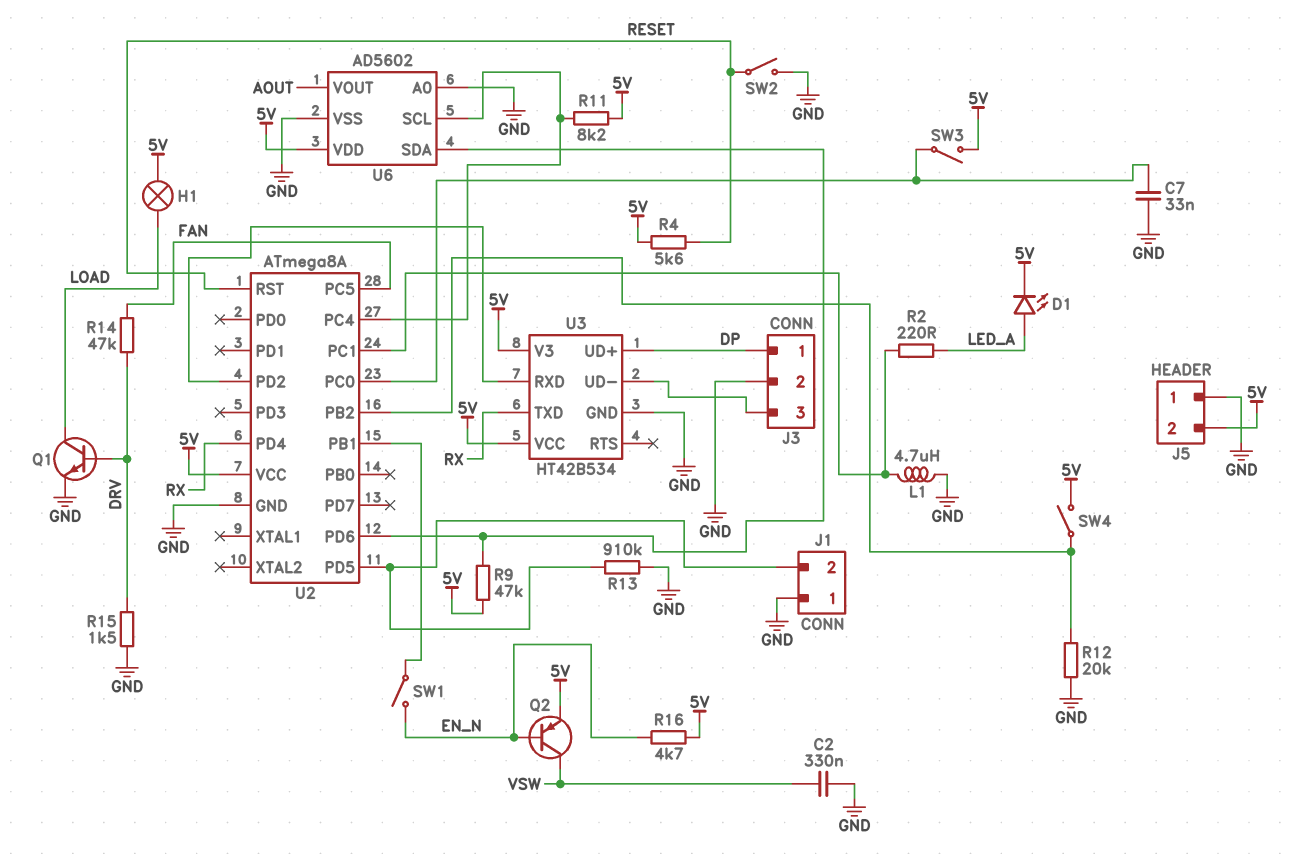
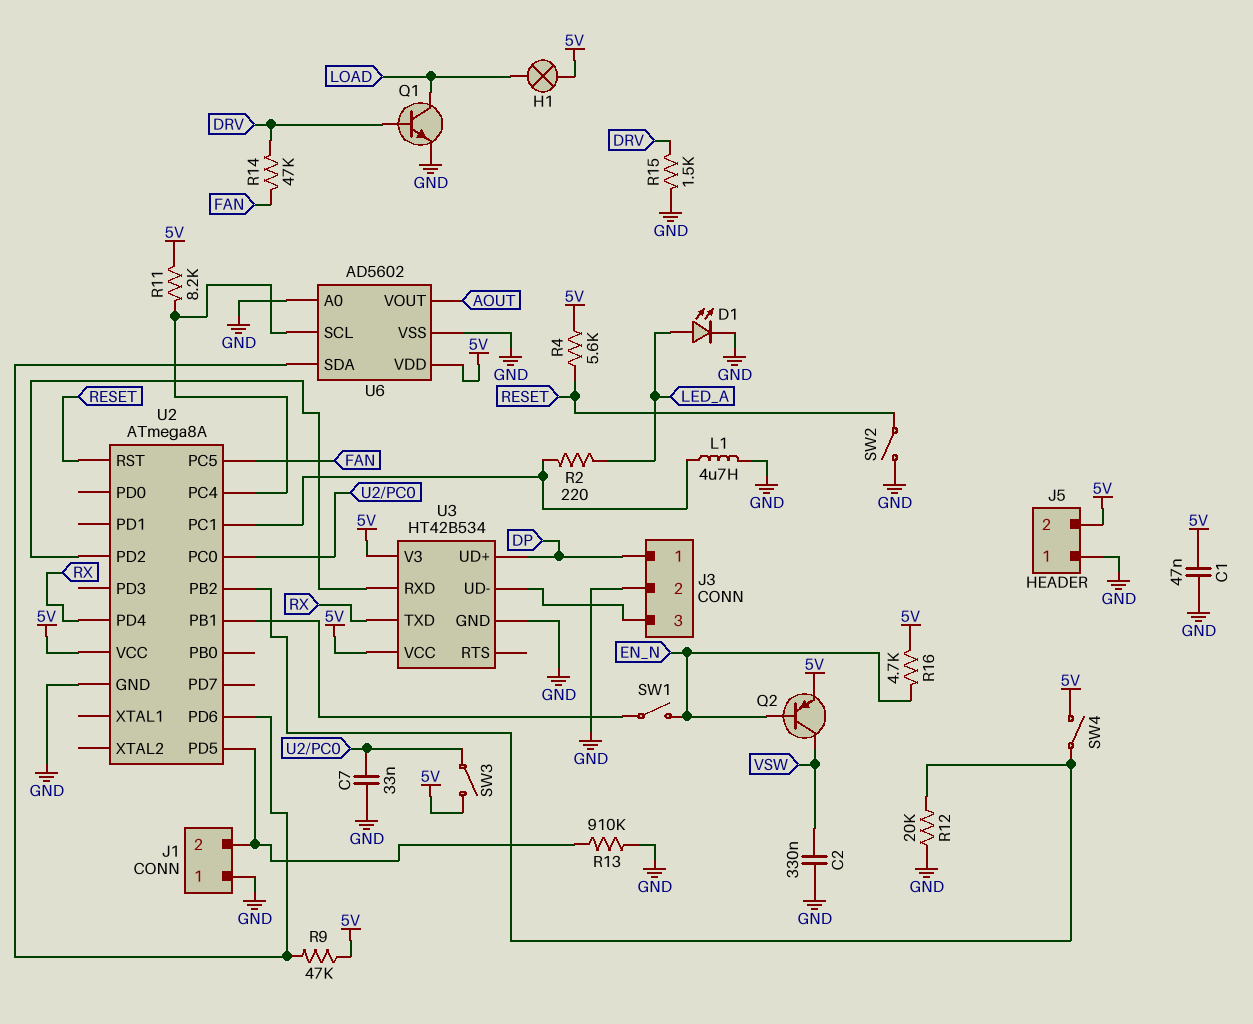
C1: none -> 47nF (5V, GND)
D1: LED (A LED_A, K 5V) -> LED (A LED_A, K GND)

